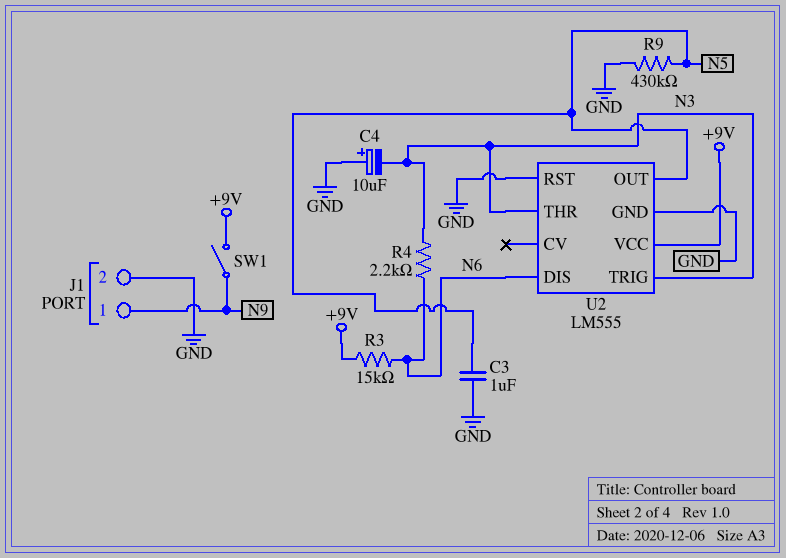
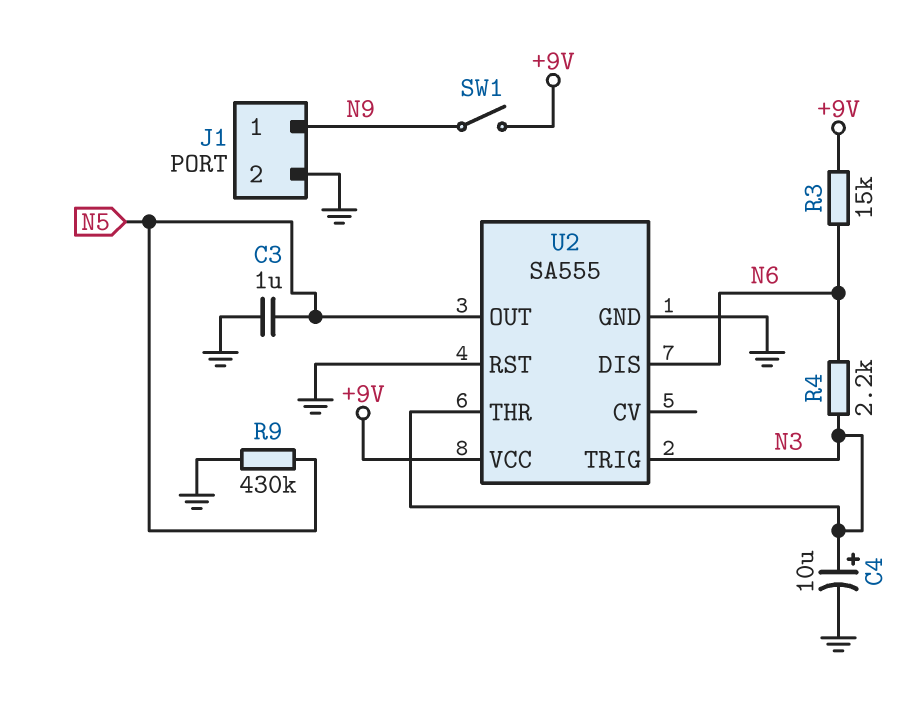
C4: 10uF (plus GND, minus N3) -> 10uF (plus N3, minus GND)
U2: LM555 -> SA555

